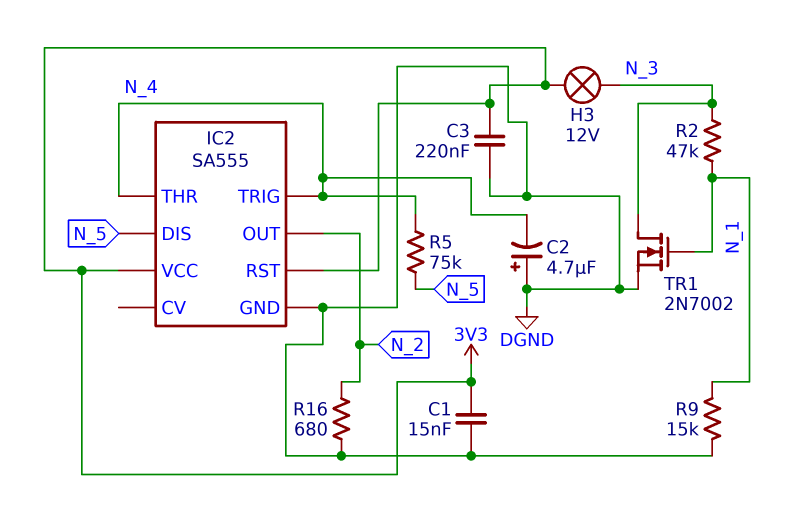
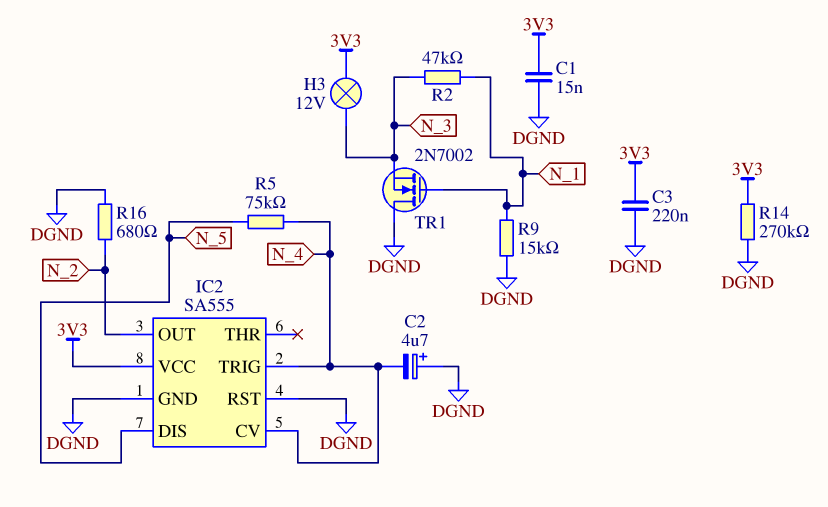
IC2 pin CV: none -> N_4
IC2 pin RST: 3V3 -> DGND
IC2 pin THR: N_4 -> none
R14: none -> 270k (3V3, DGND)
TR1: NMOS 2N7002 (G N_1, D N_3, S DGND) -> NMOS 2N7002 (G N_1, D DGND, S N_3)

